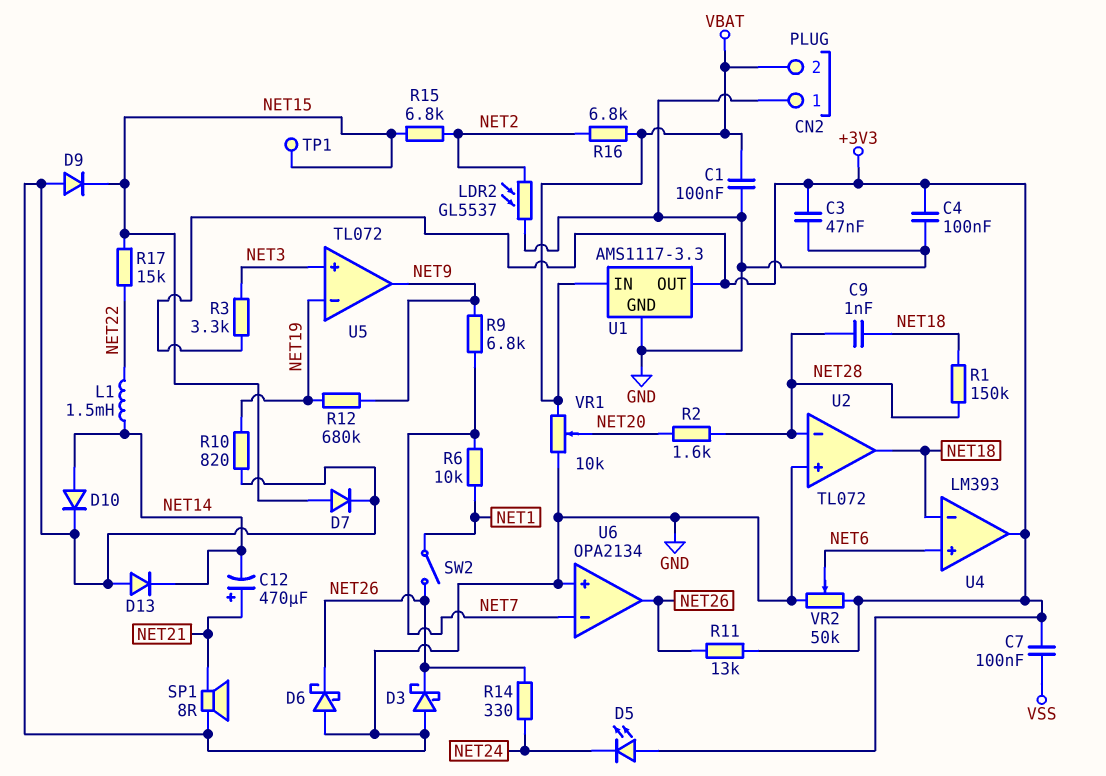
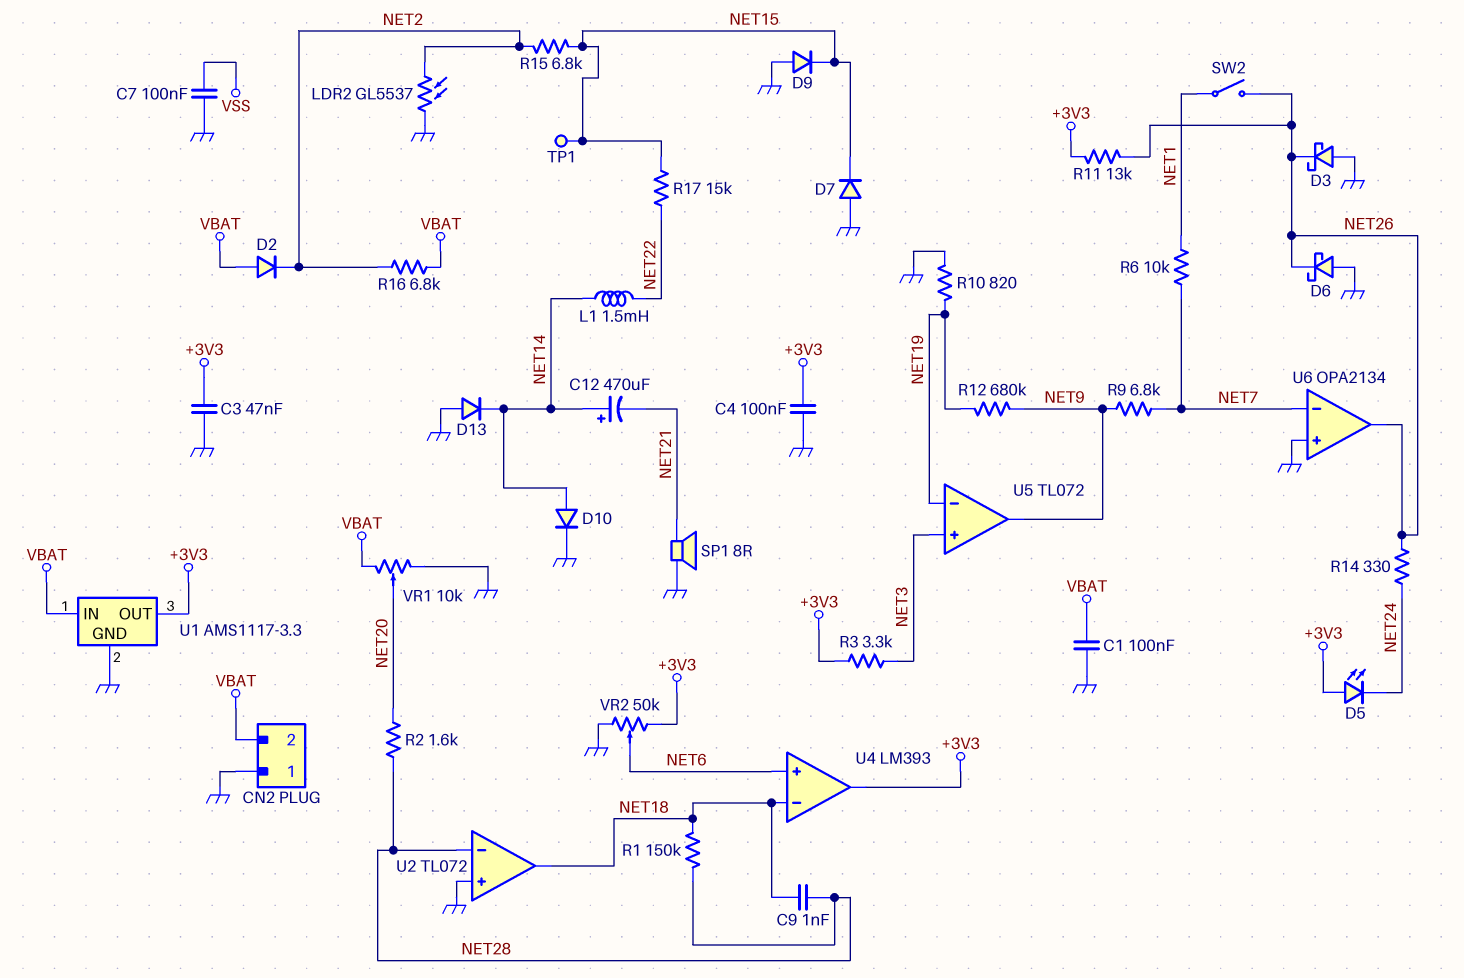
C7: 100nF (+3V3, VSS) -> 100nF (GND, VSS)
C12: 470uF (plus NET21, minus NET14) -> 470uF (plus NET14, minus NET21)
D2: none -> diode (A VBAT, K NET2)
D7: diode (A NET15, K GND) -> diode (A GND, K NET15)

